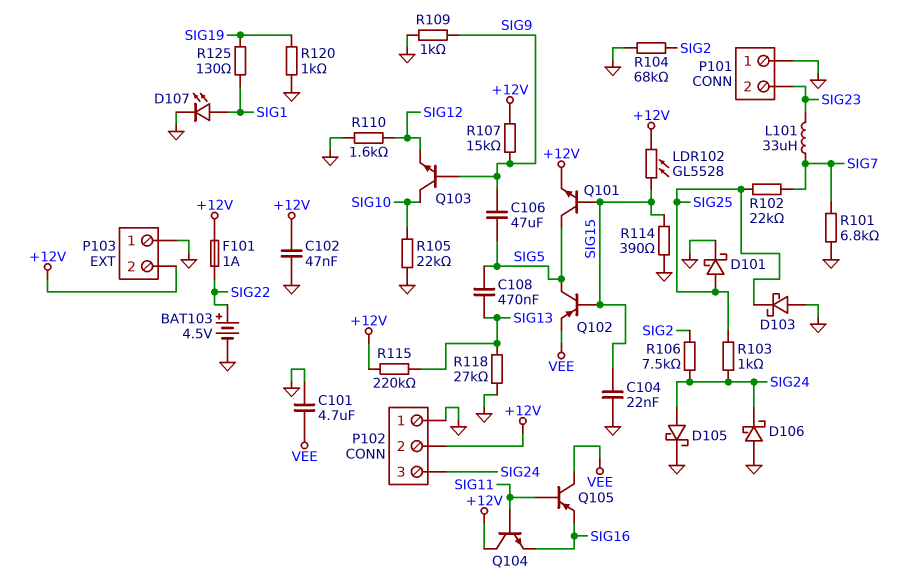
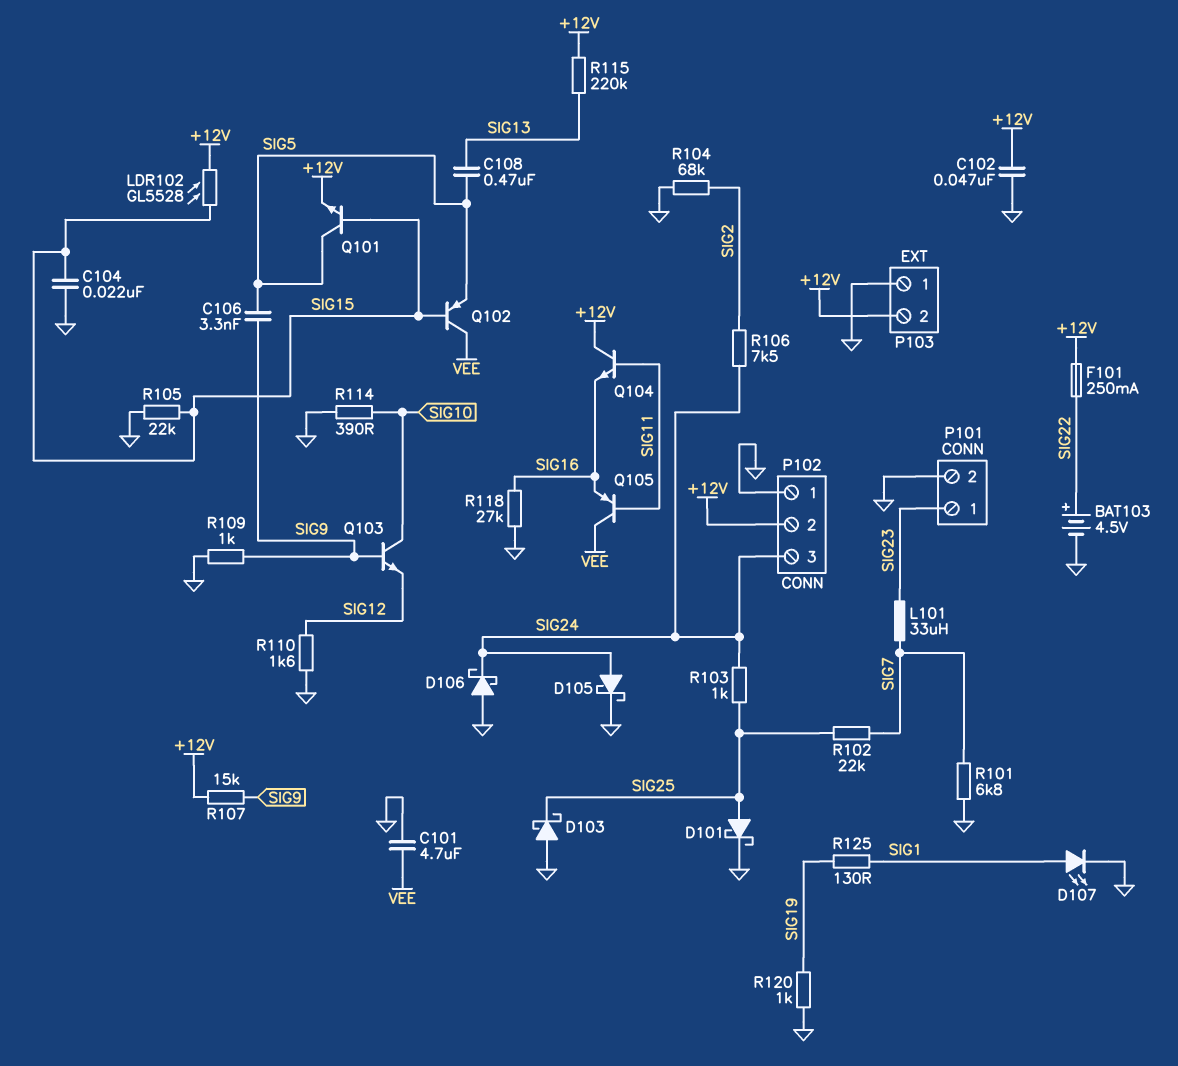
C106: 47uF (SIG5, SIG9) -> 3.3nF (SIG5, SIG9)
F101: 1A (+12V, SIG22) -> 250mA (+12V, SIG22)
P101 pin 1: GND -> SIG23
P101 pin 2: SIG23 -> GND
Q102: PNP (B SIG15, C SIG5, E VEE) -> PNP (B SIG15, C VEE, E SIG5)
R105: 22k (GND, SIG10) -> 22k (GND, SIG15)
R114: 390 (GND, SIG15) -> 390 (GND, SIG10)
R118: 27k (GND, SIG13) -> 27k (GND, SIG16)

